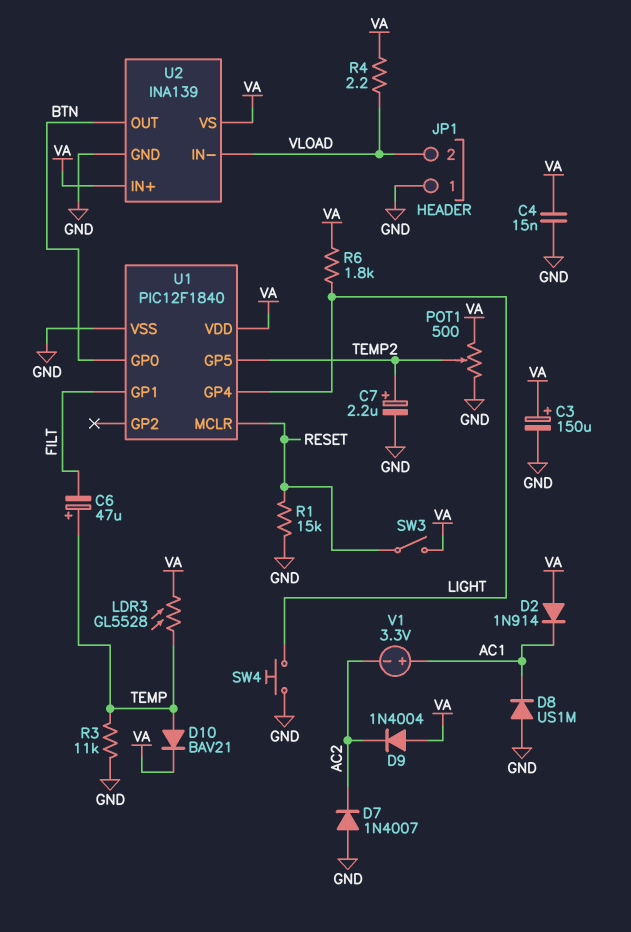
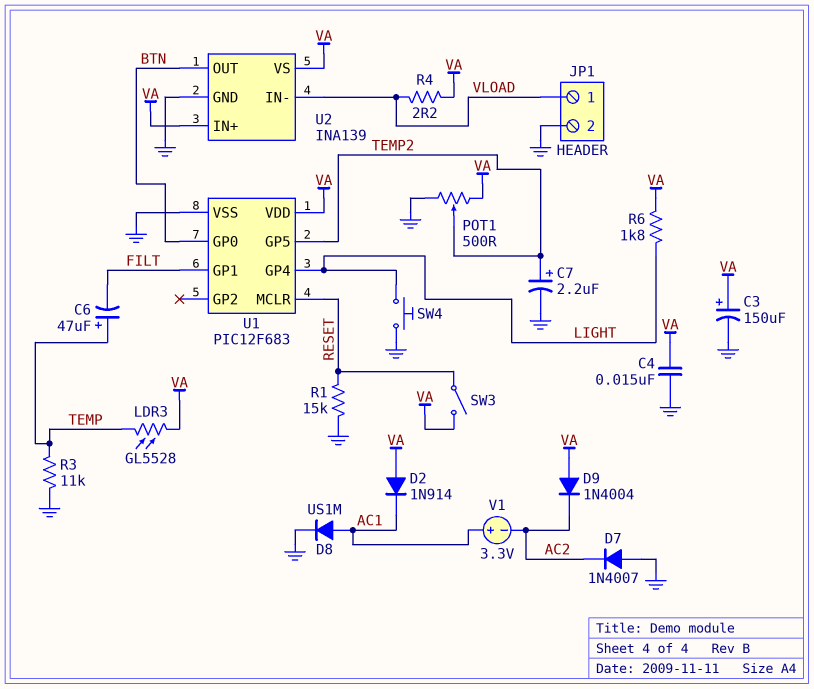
D8: diode US1M (A GND, K AC1) -> diode US1M (A AC1, K GND)
D10: diode BAV21 (A TEMP, K VA) -> none
JP1 pin 1: GND -> VLOAD
JP1 pin 2: VLOAD -> GND
U1: PIC12F1840 -> PIC12F683

